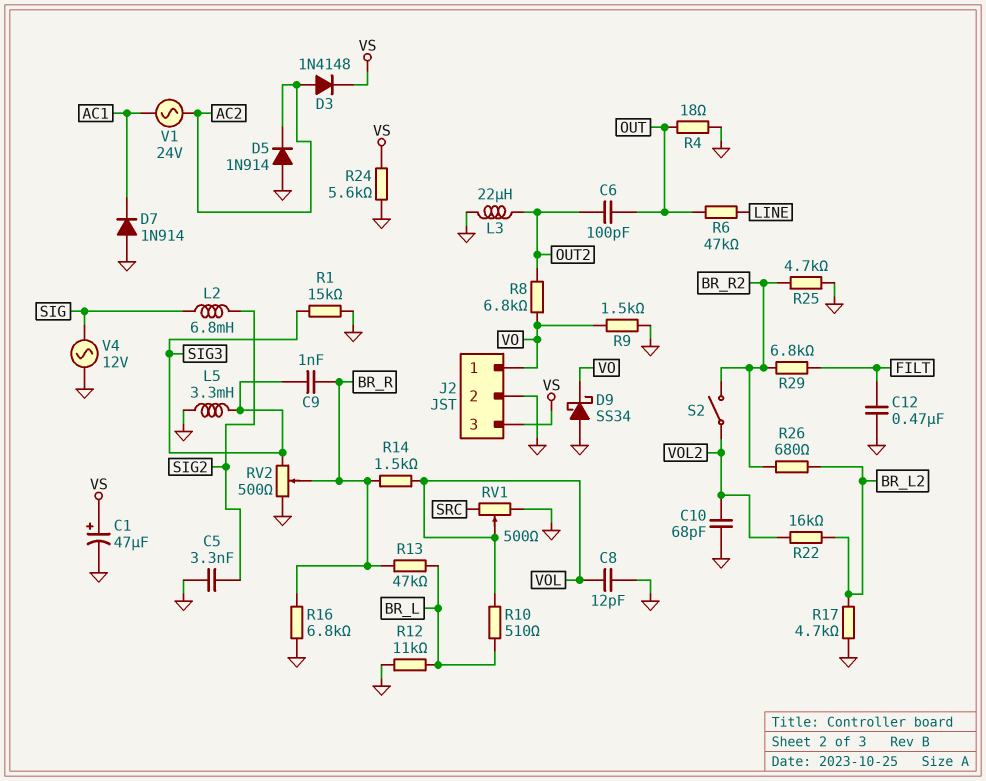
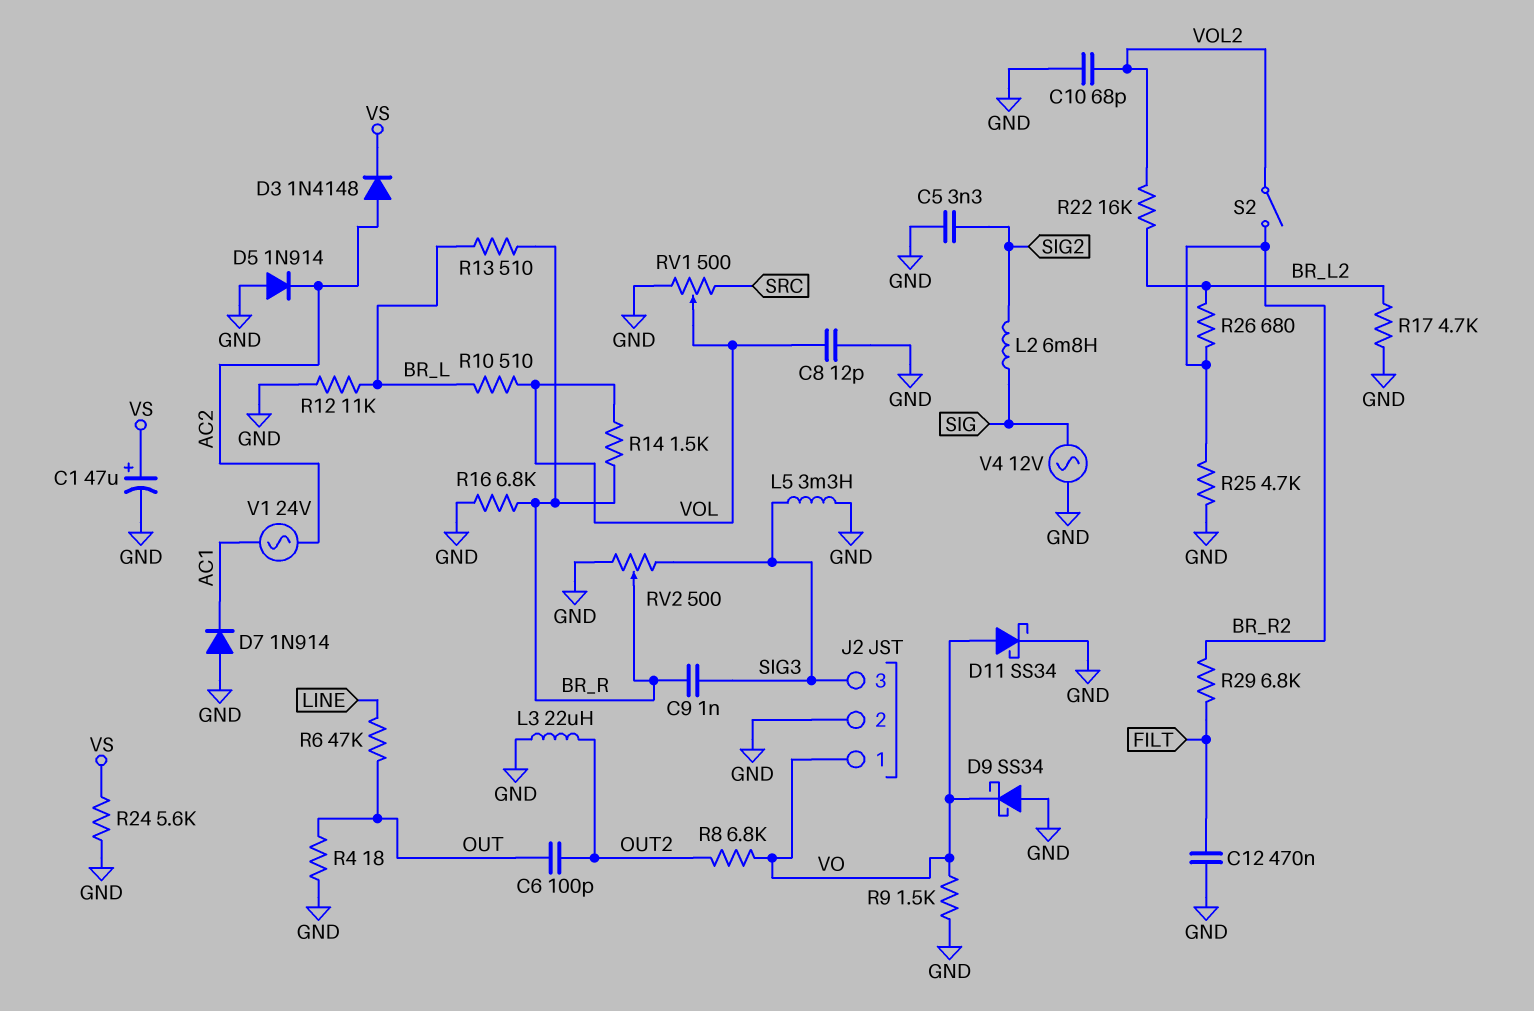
D11: none -> schottky SS34 (A VO, K GND)
J2 pin 3: VS -> SIG3
R1: 15k (GND, SIG3) -> none
R13: 47k (BR_L, BR_R) -> 510 (BR_L, BR_R)

